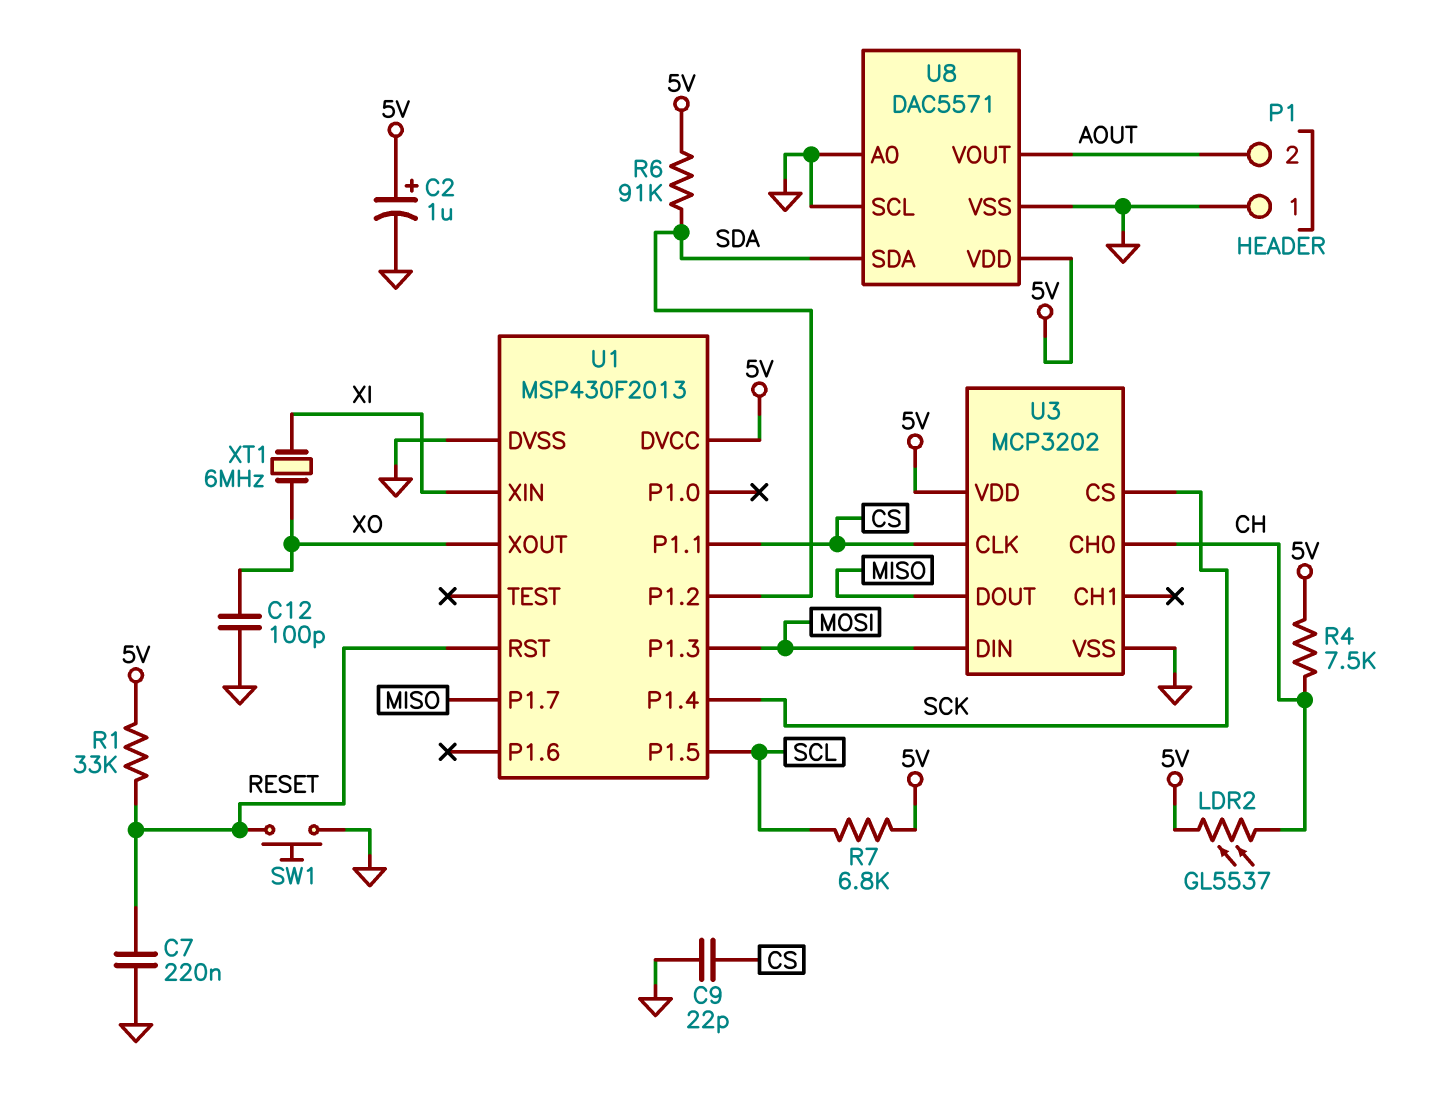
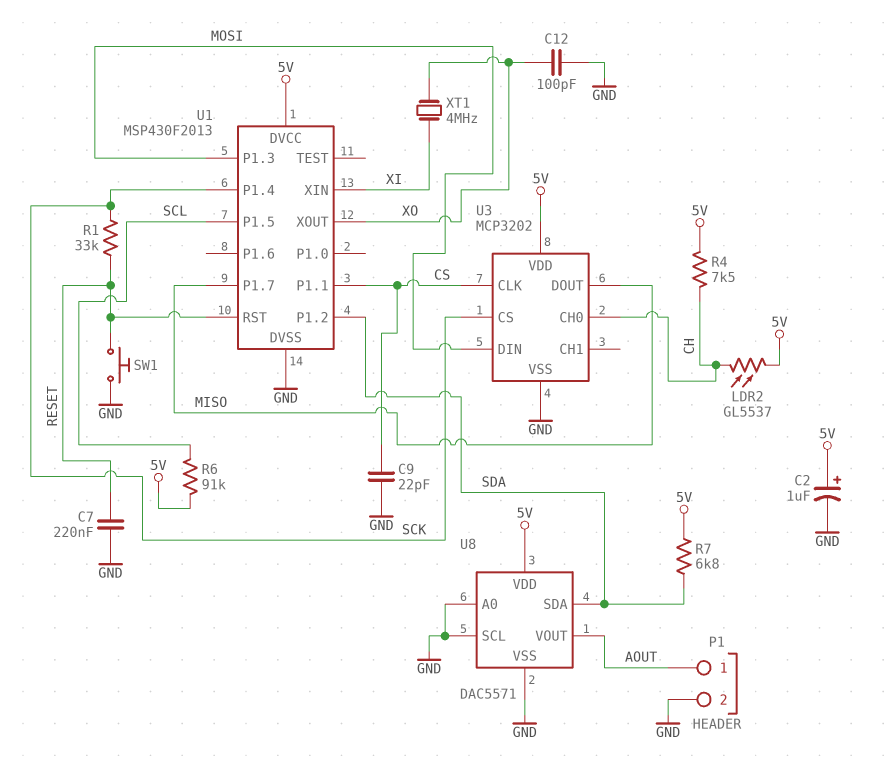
P1 pin 1: GND -> AOUT
P1 pin 2: AOUT -> GND
R1: 33k (5V, RESET) -> 33k (RESET, SCK)
R6: 91k (5V, SDA) -> 91k (5V, SCL)
R7: 6.8k (5V, SCL) -> 6.8k (5V, SDA)
XT1: 6MHz (XI, XO) -> 4MHz (XI, XO)

